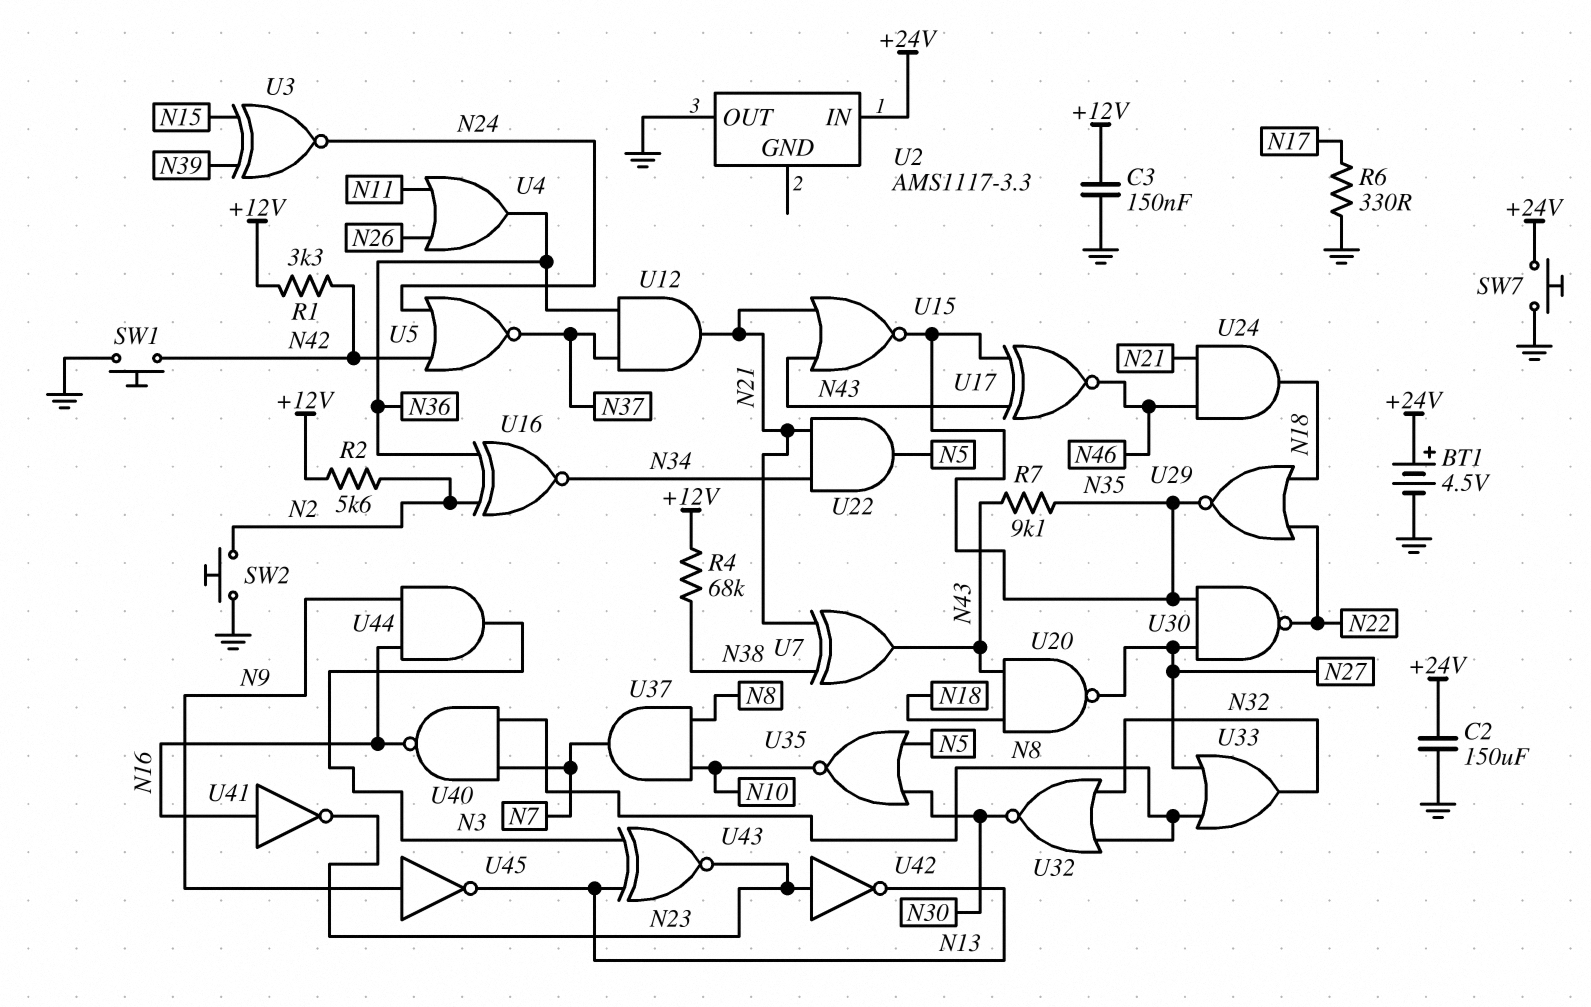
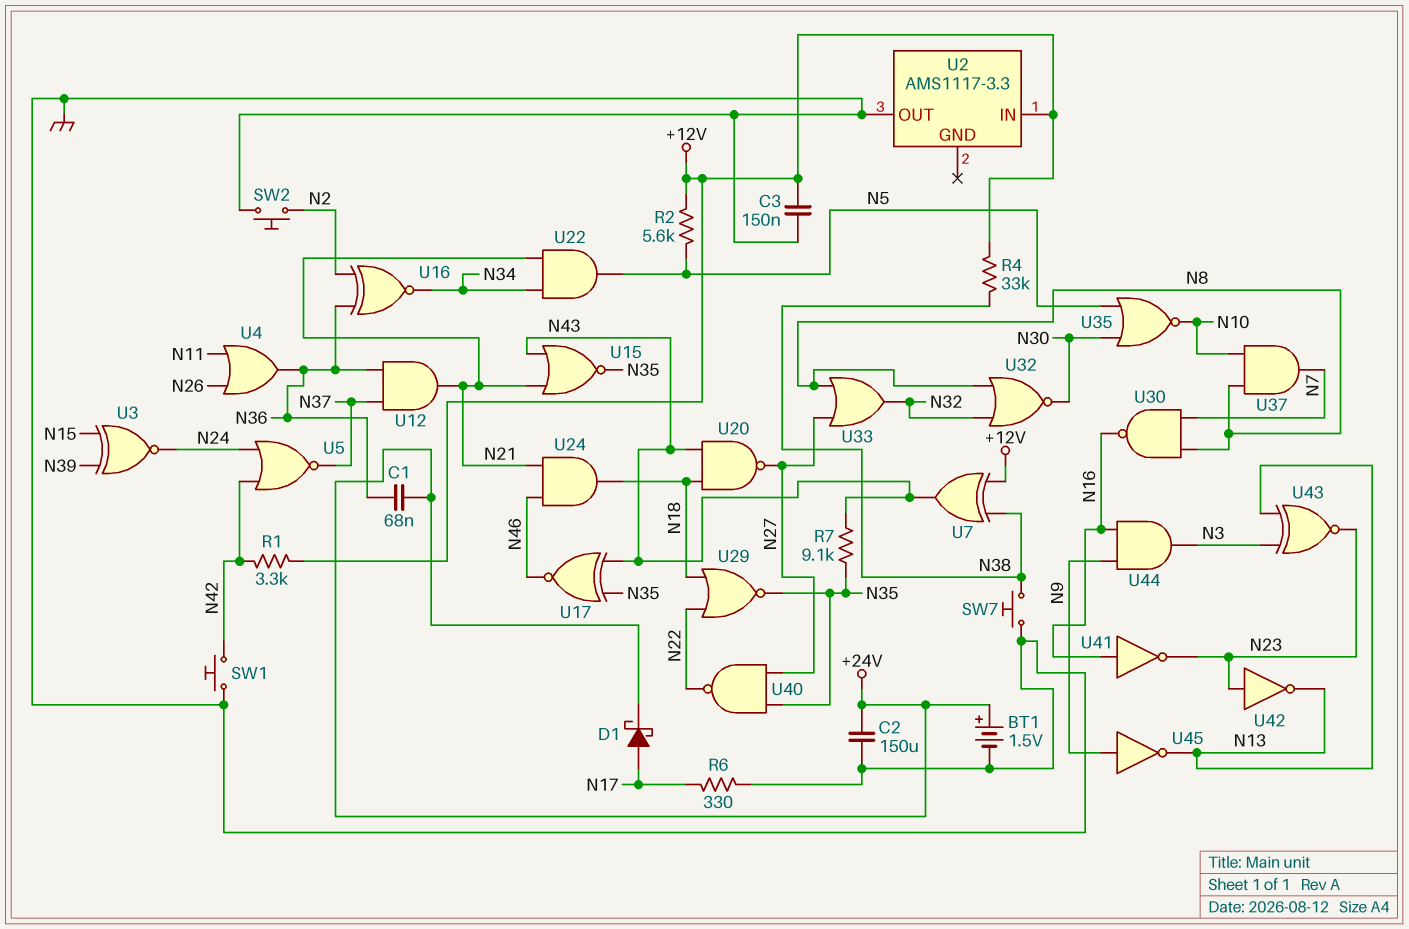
BT1: 4.5V (plus +24V, minus GND) -> 1.5V (plus +24V, minus GND)
C1: none -> 68nF (+24V, N36)
D1: none -> schottky (A N17, K +24V)
R2: 5.6k (+12V, N2) -> 5.6k (+12V, N5)
R4: 68k (+12V, N38) -> 33k (+12V, N38)
SW7: button (+24V, GND) -> button (GND, N38)
U2 pin IN: +24V -> +12V
U7: XOR (in N21, in N38, out N43) -> XOR (in +12V, in N38, out N43)
U30: NAND (in N27, in N35, out N22) -> NAND (in N7, in N8, out N16)
U40: NAND (in N7, in N8, out N16) -> NAND (in N27, in N35, out N22)

